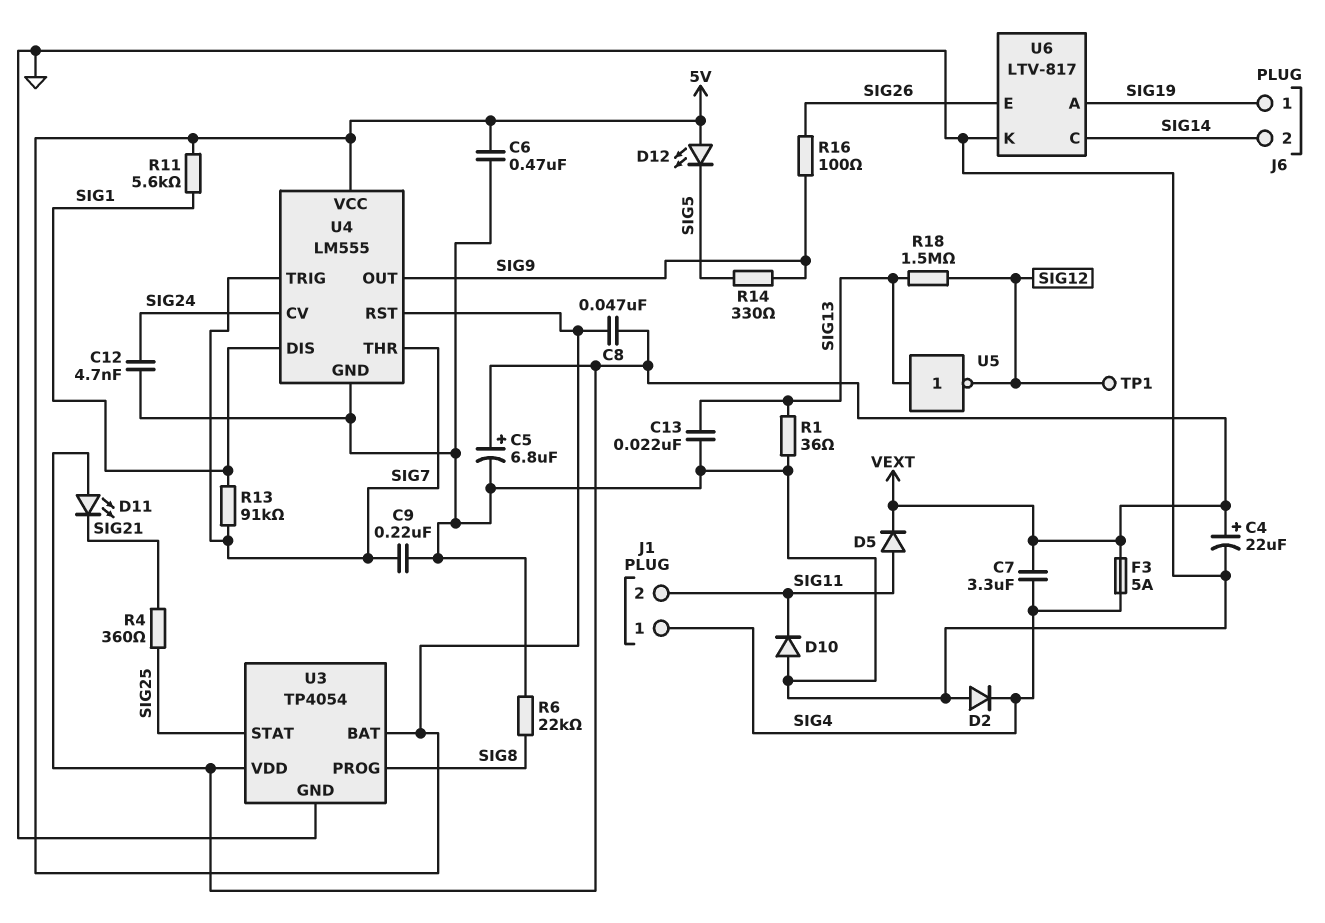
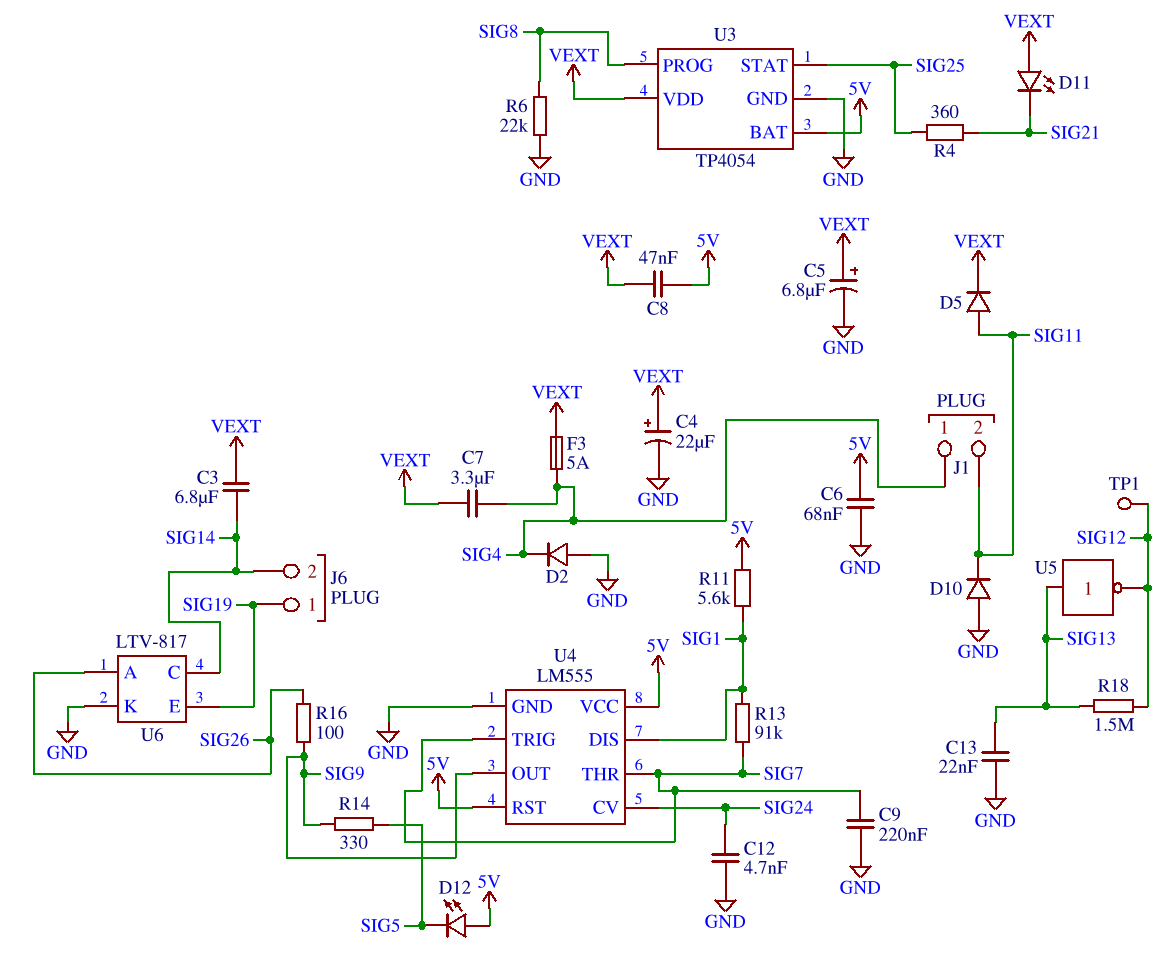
C3: none -> 6.8uF (SIG14, VEXT)
C6: 470nF (5V, GND) -> 68nF (5V, GND)
R1: 36 (GND, SIG13) -> none
U6 pin A: SIG19 -> SIG26
U6 pin E: SIG26 -> SIG19

